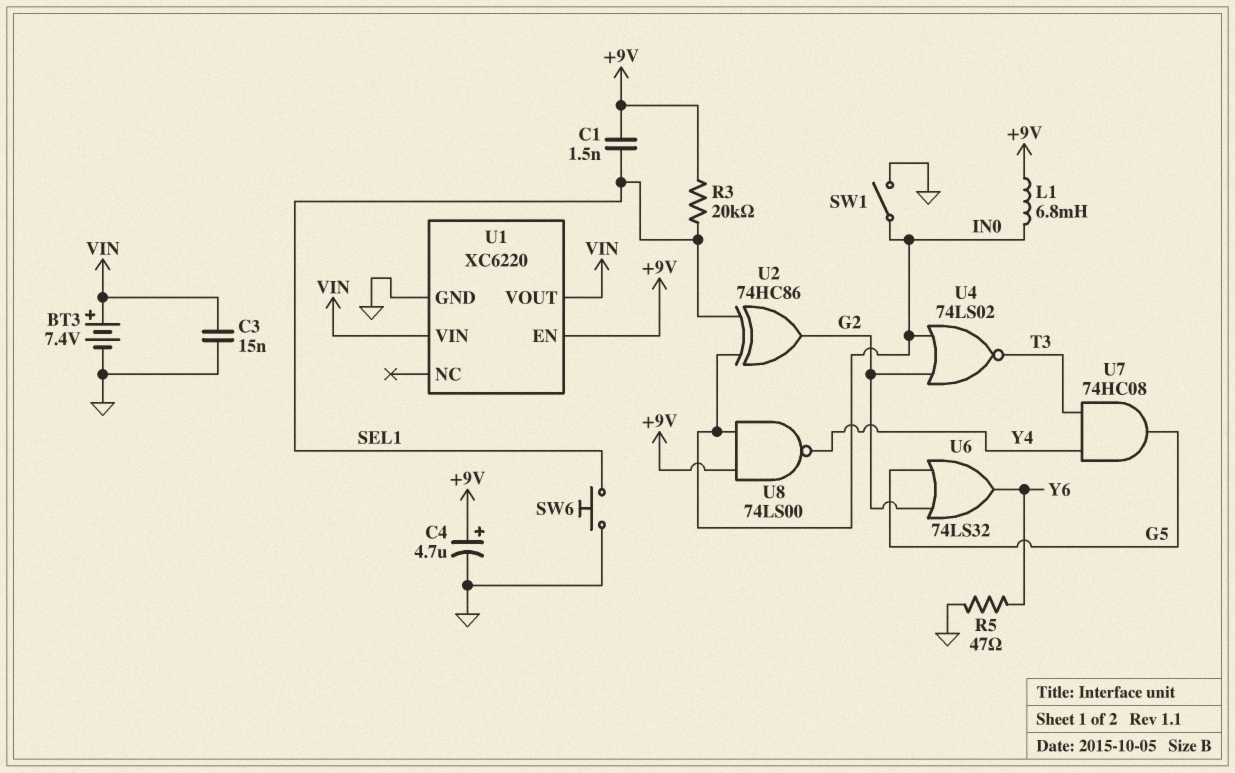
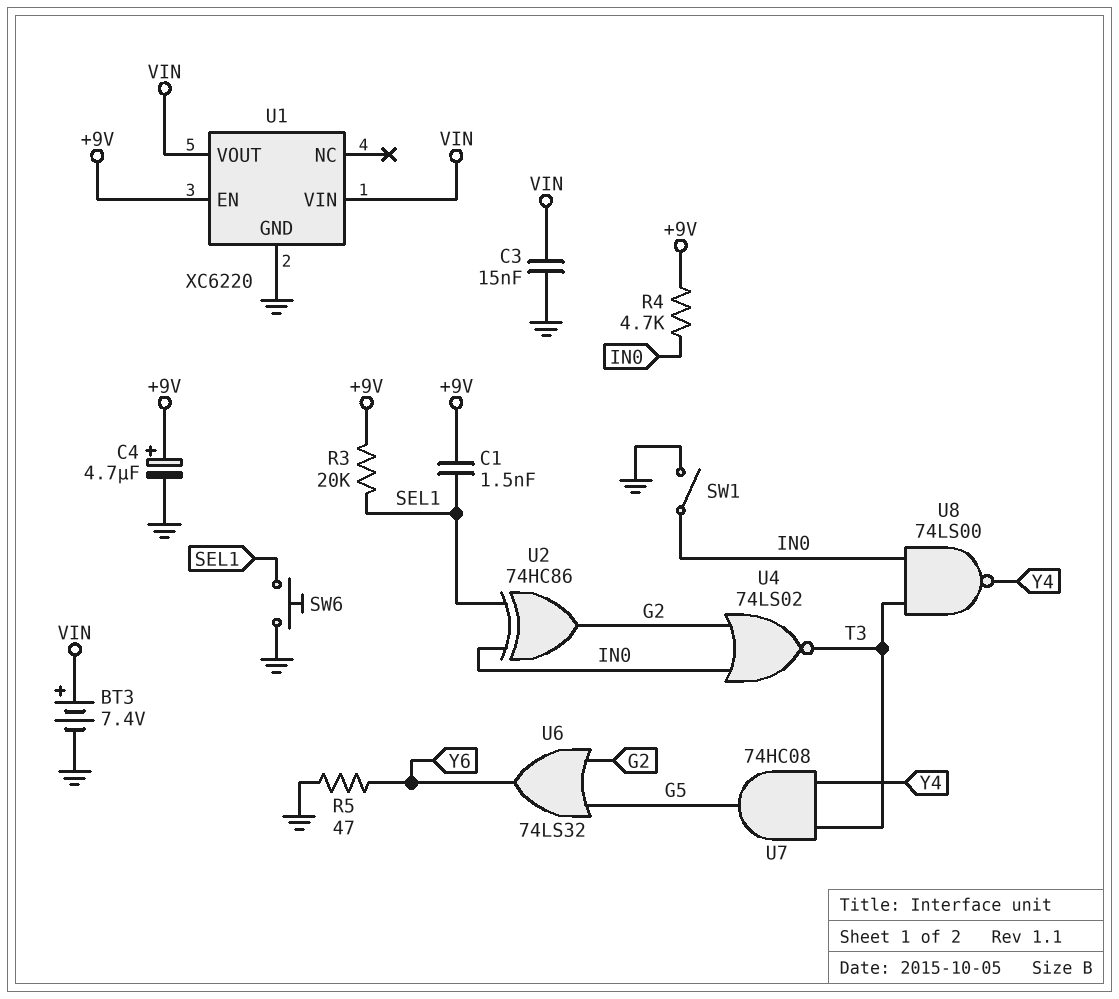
L1: 6.8mH (+9V, IN0) -> none
R4: none -> 4.7k (+9V, IN0)
U8: NAND 74LS00 (in +9V, in IN0, out Y4) -> NAND 74LS00 (in IN0, in T3, out Y4)

